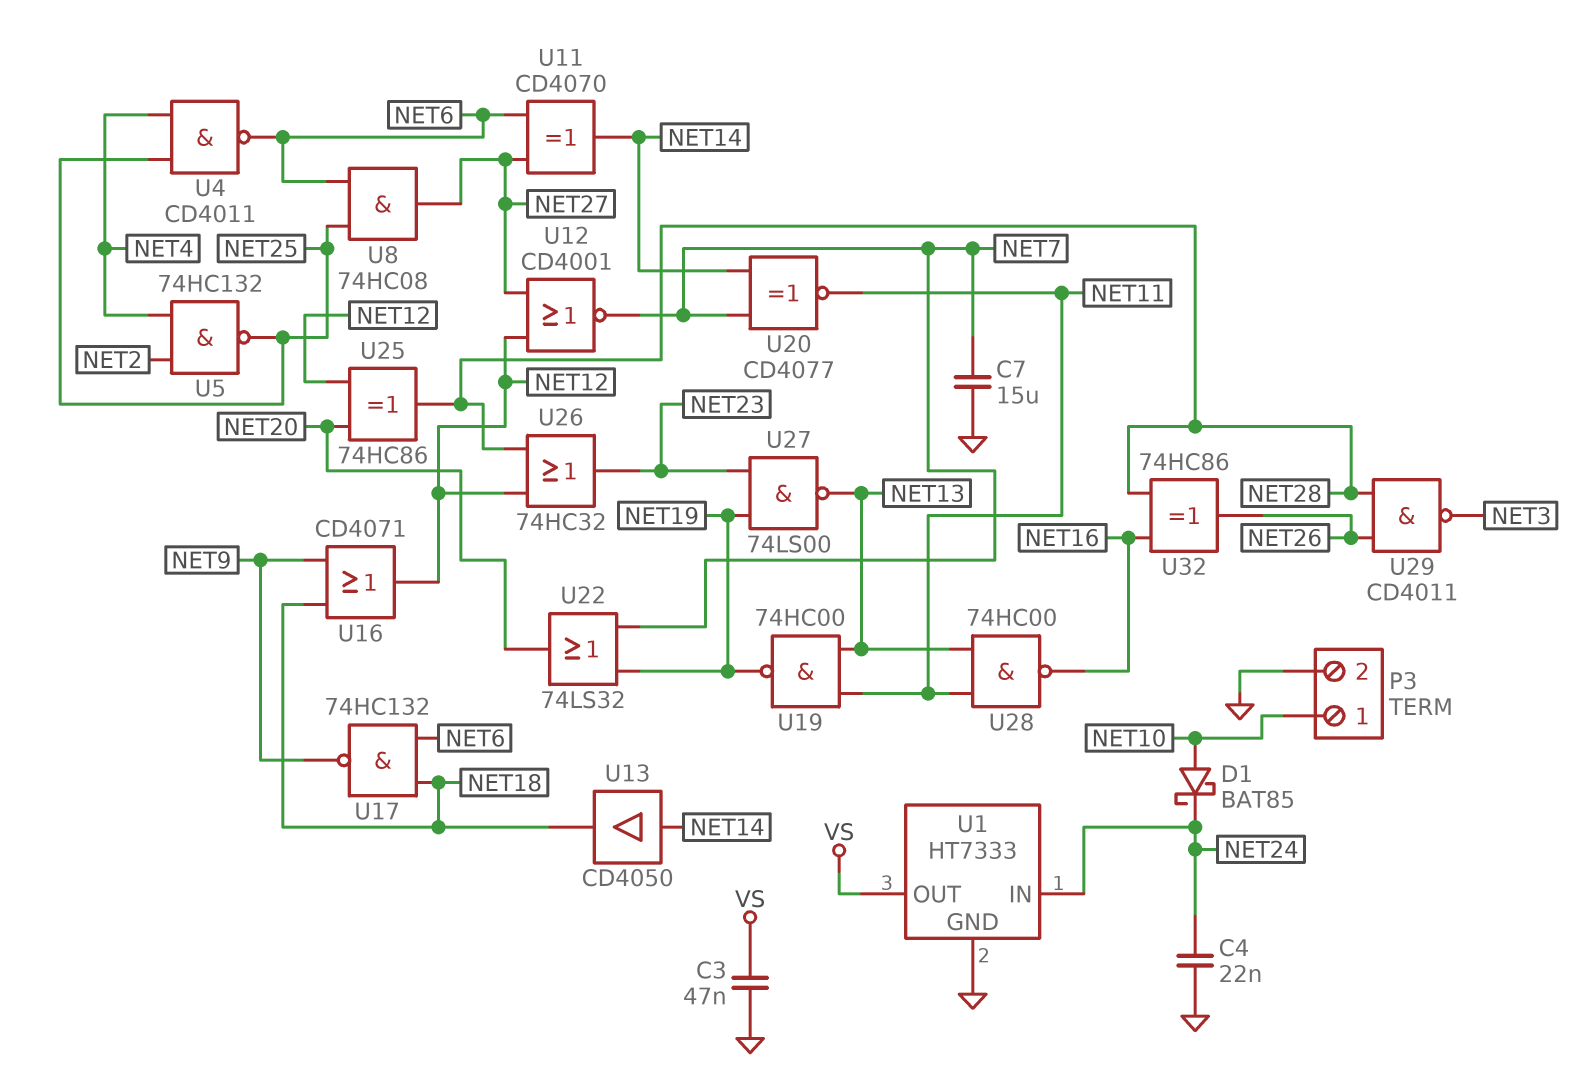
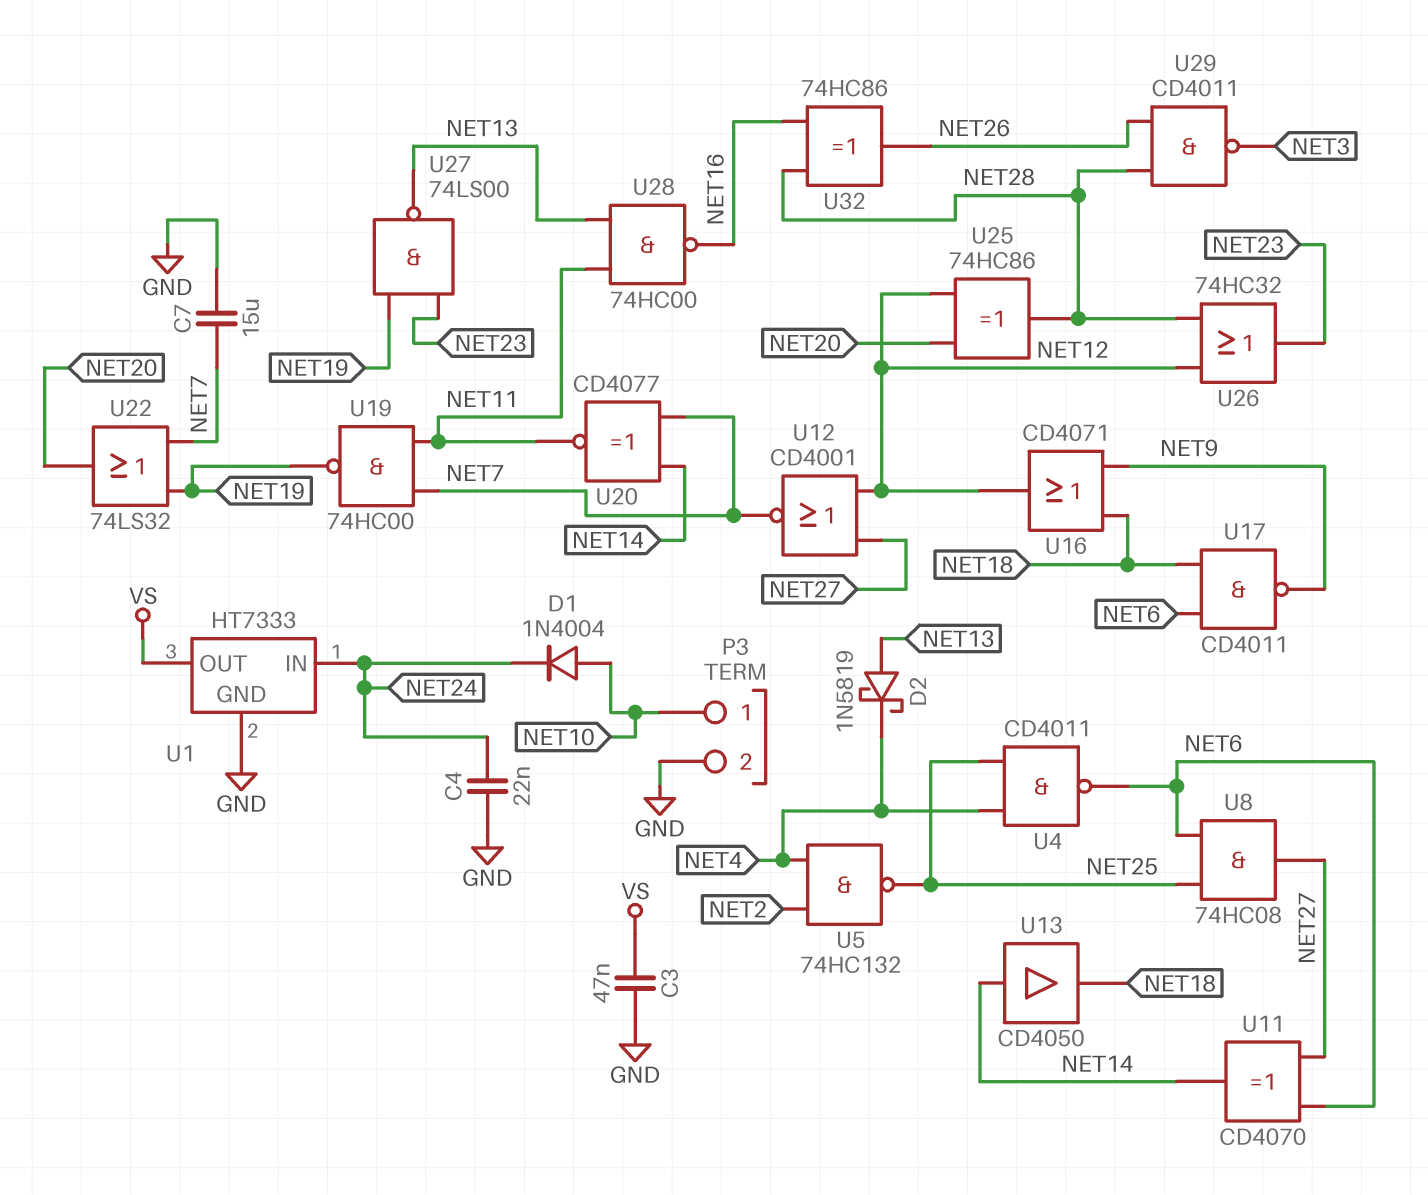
D1: schottky BAT85 (A NET10, K NET24) -> diode 1N4004 (A NET10, K NET24)
D2: none -> schottky 1N5819 (A NET13, K NET4)
U17: NAND 74HC132 (in NET6, in NET18, out NET9) -> NAND CD4011 (in NET6, in NET18, out NET9)
U19: NAND 74HC00 (in NET11, in NET13, out NET19) -> NAND 74HC00 (in NET7, in NET11, out NET19)

